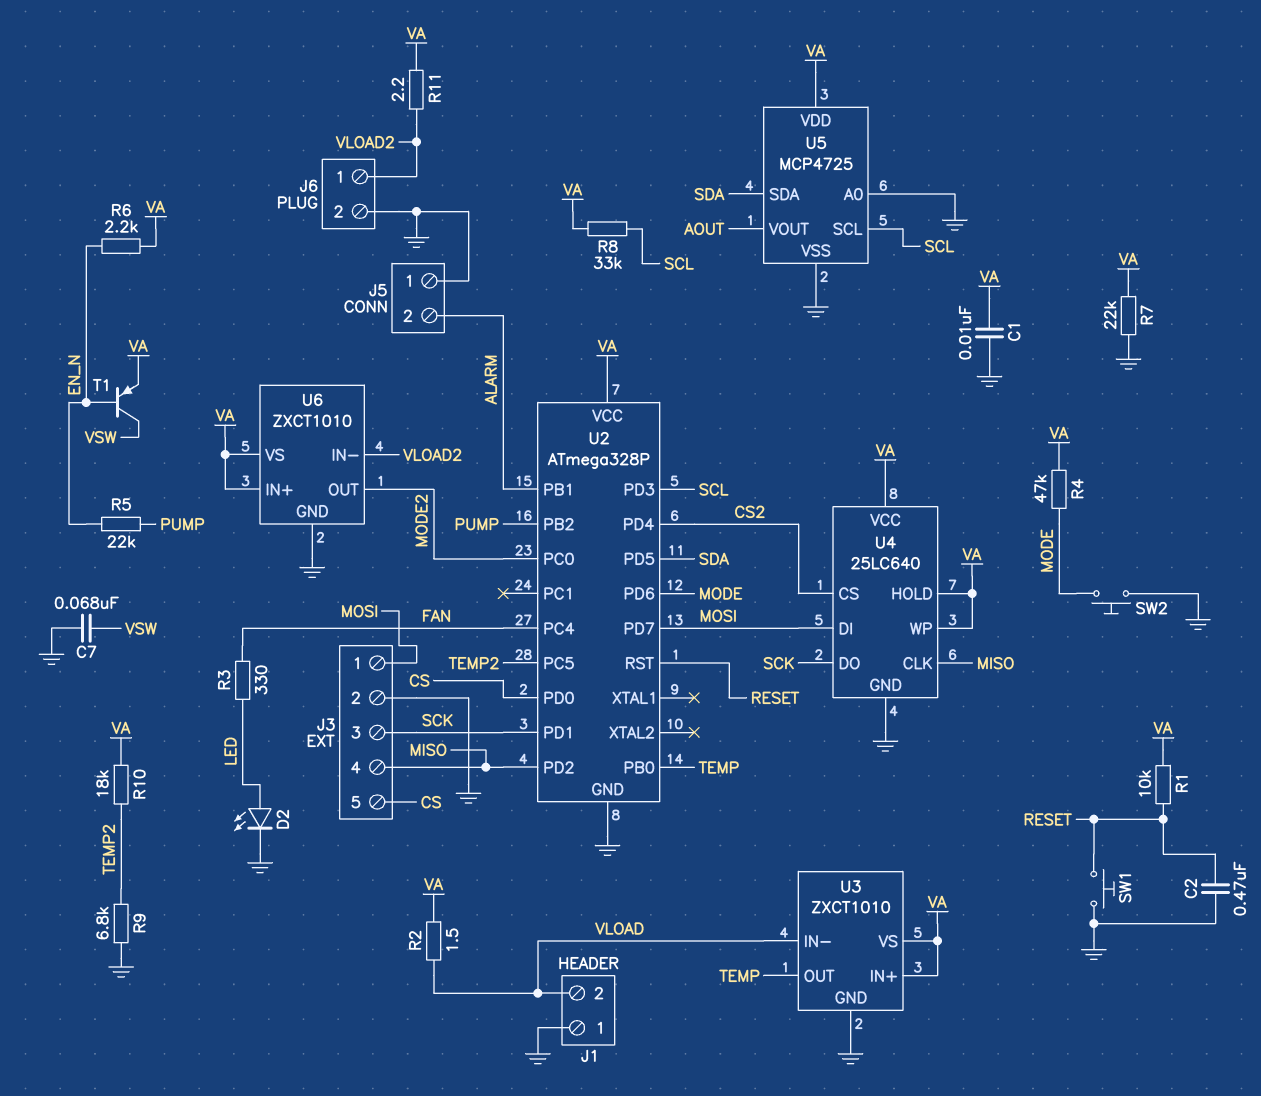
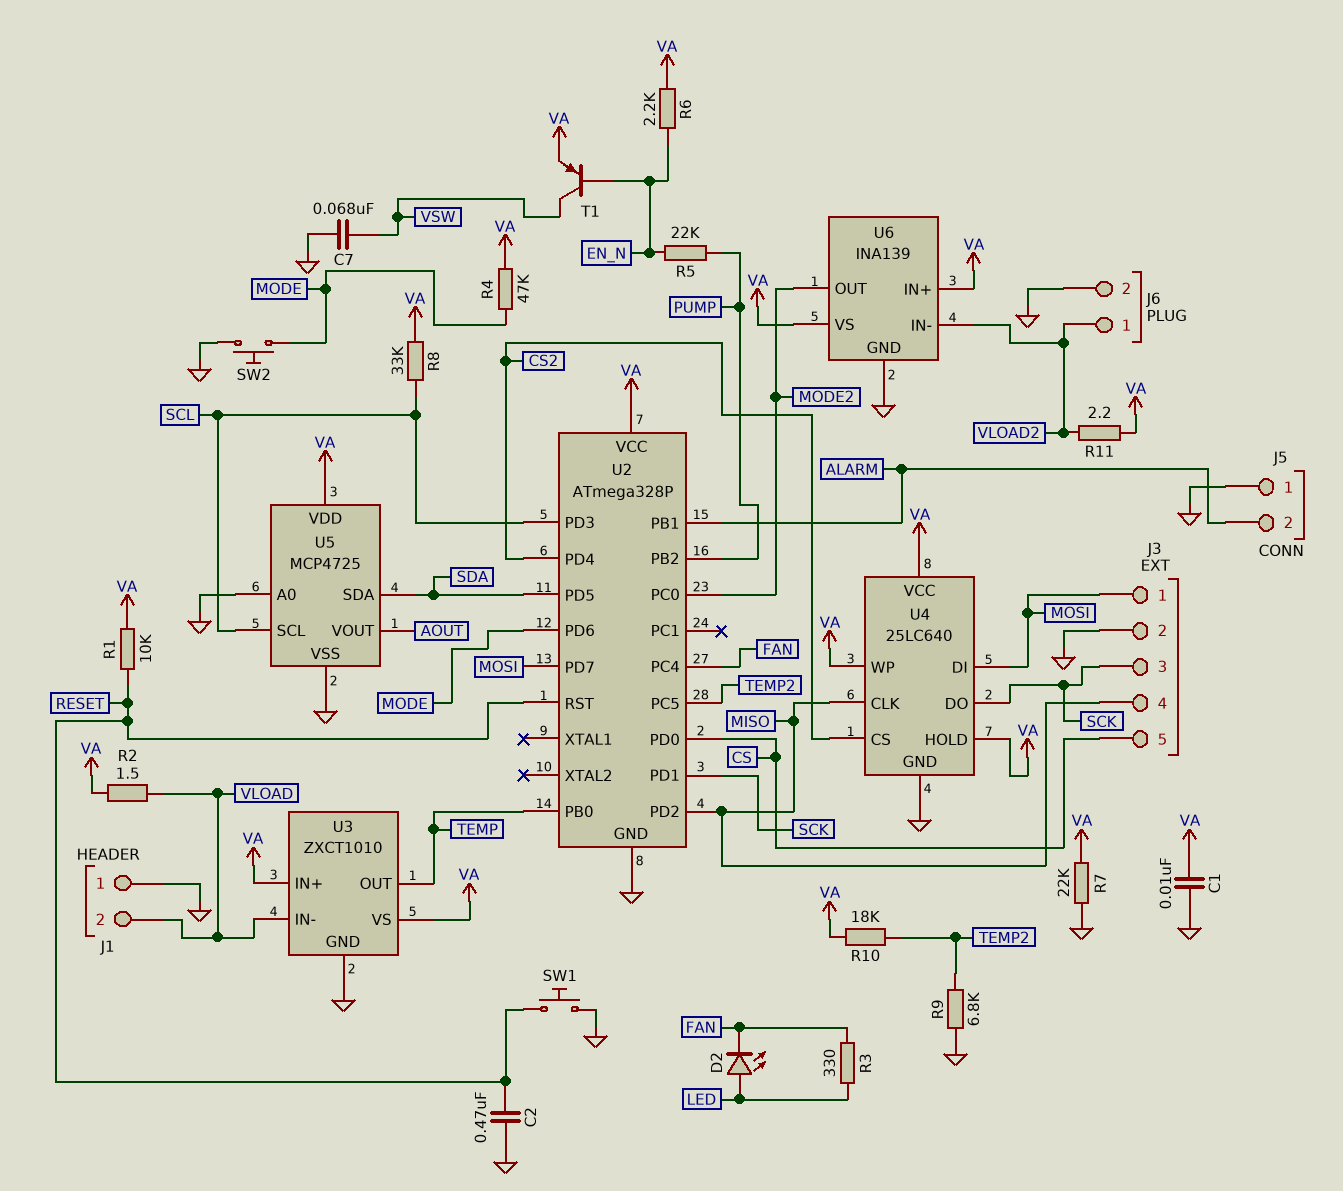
D2: LED (A LED, K GND) -> LED (A LED, K FAN)
U6: ZXCT1010 -> INA139

